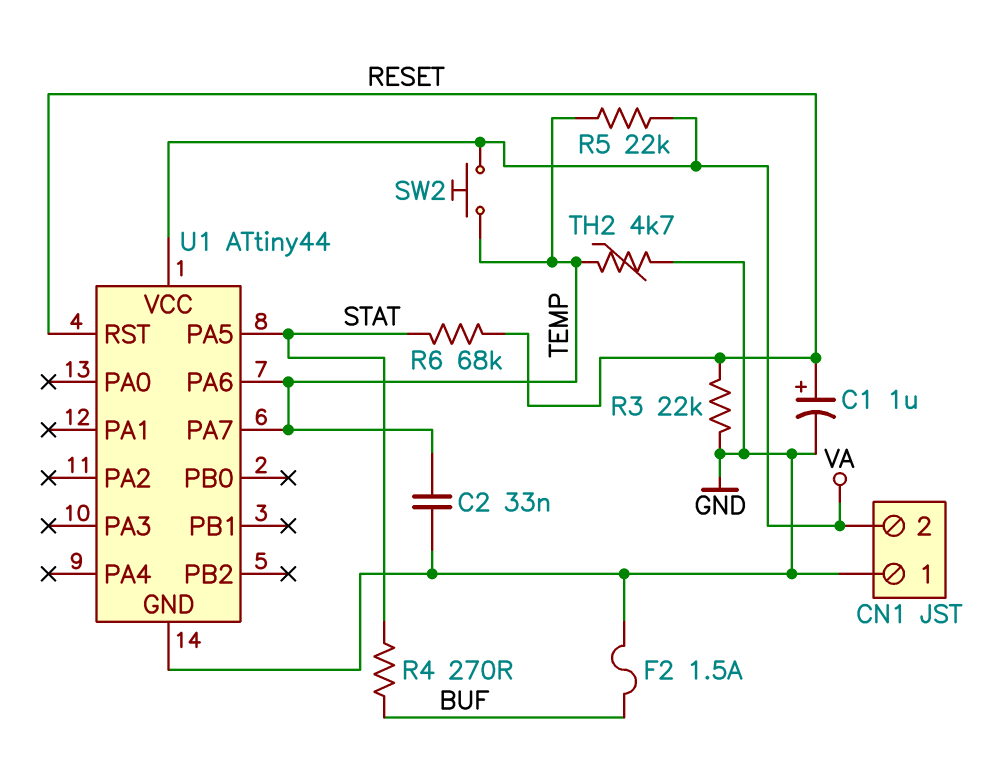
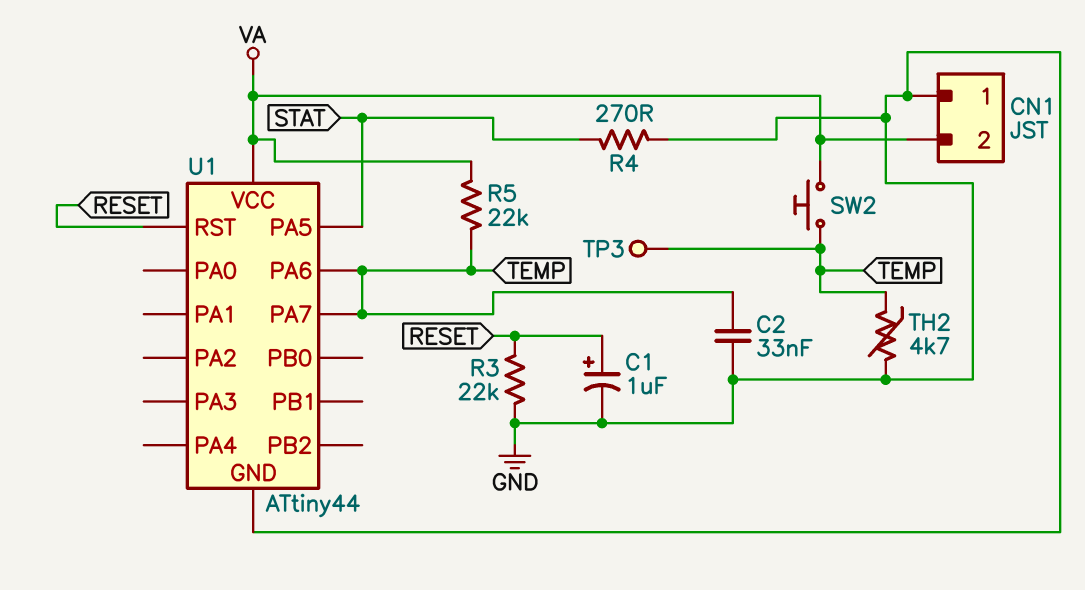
F2: 1.5A (BUF, GND) -> none
R4: 270 (BUF, STAT) -> 270 (GND, STAT)
R6: 68k (RESET, STAT) -> none
TP3: none -> test point (TEMP)

